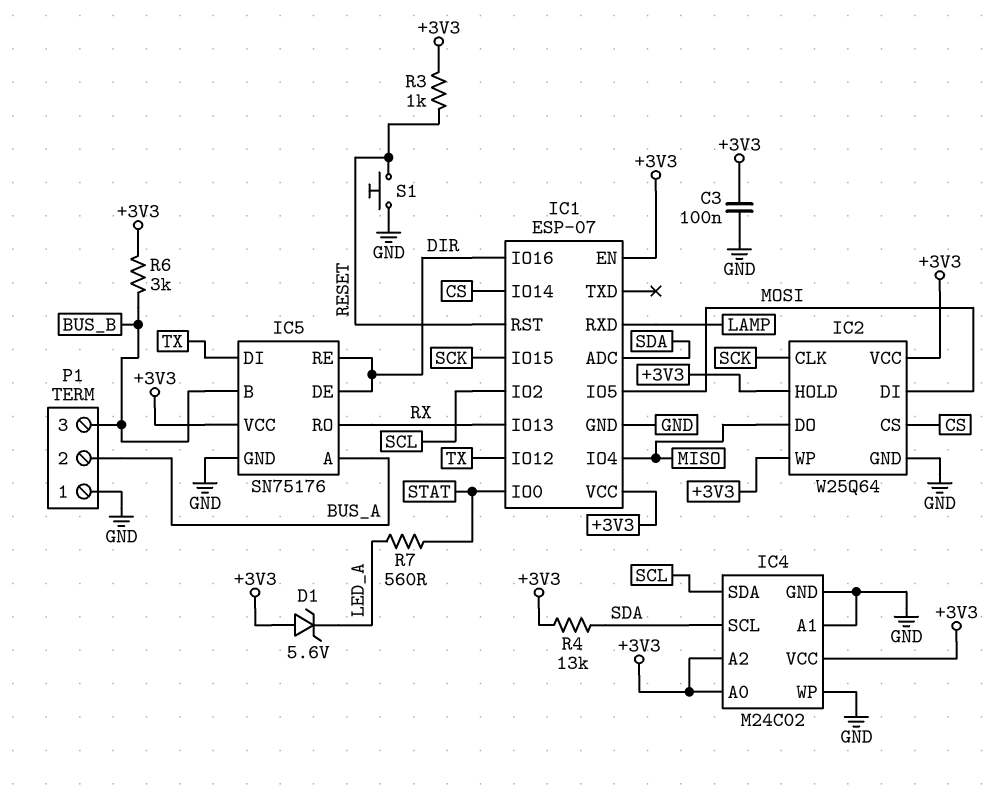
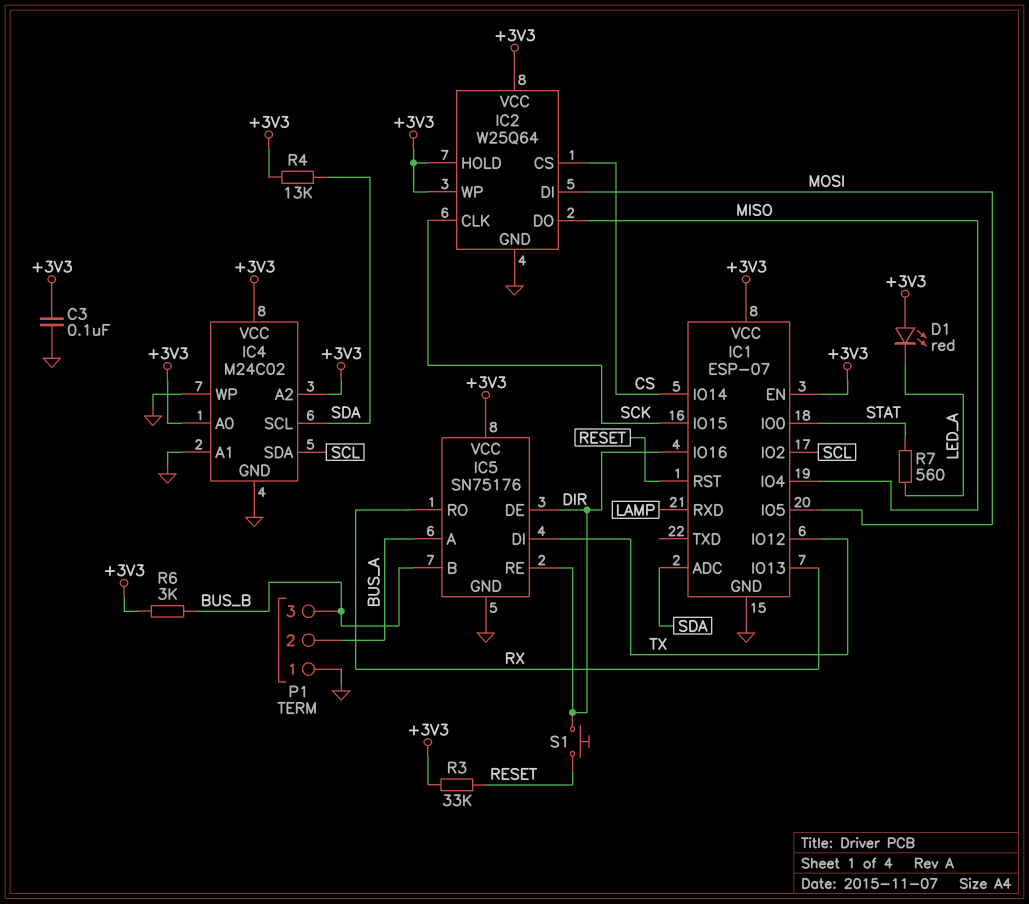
D1: zener 5.6V (A +3V3, K LED_A) -> LED red (A +3V3, K LED_A)
R3: 1k (+3V3, RESET) -> 33k (+3V3, RESET)
S1: button (GND, RESET) -> button (DIR, RESET)

